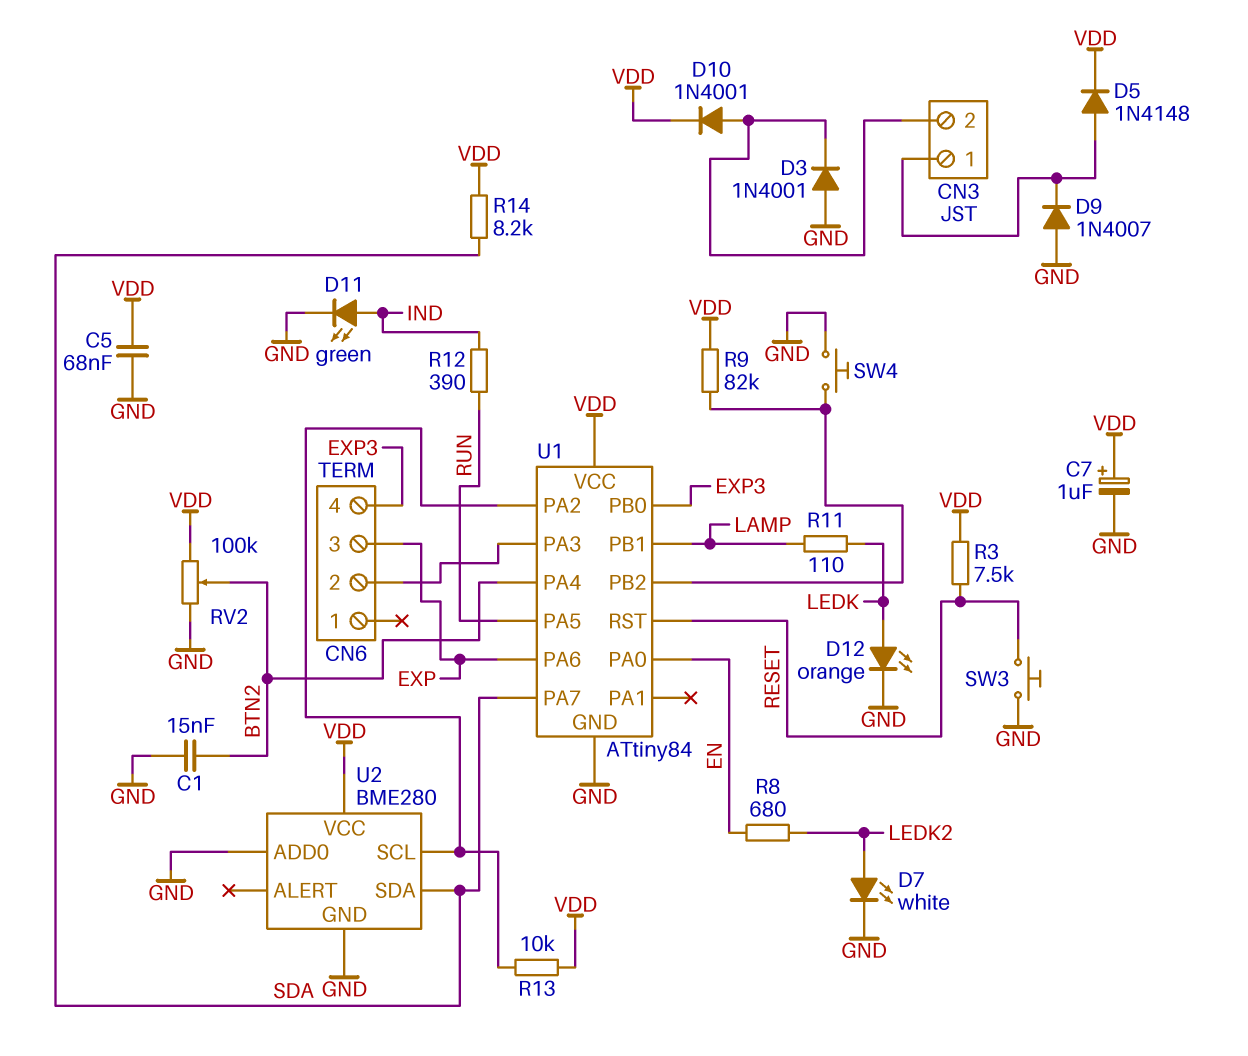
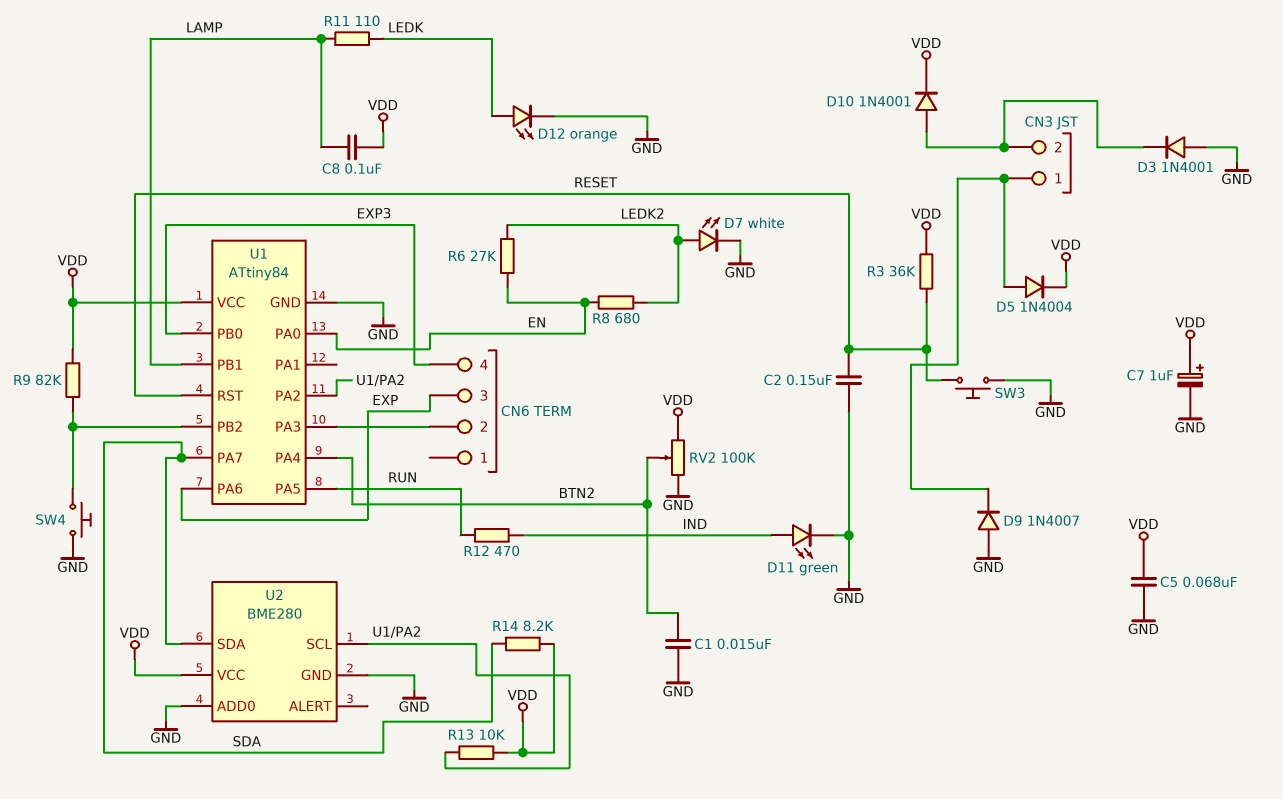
C2: none -> 150nF (GND, RESET)
C8: none -> 100nF (LAMP, VDD)
D5: diode 1N4148 (A CN3/1, K VDD) -> diode 1N4004 (A CN3/1, K VDD)
R3: 7.5k (RESET, VDD) -> 36k (RESET, VDD)
R6: none -> 27k (EN, LEDK2)
R12: 390 (IND, RUN) -> 470 (IND, RUN)

